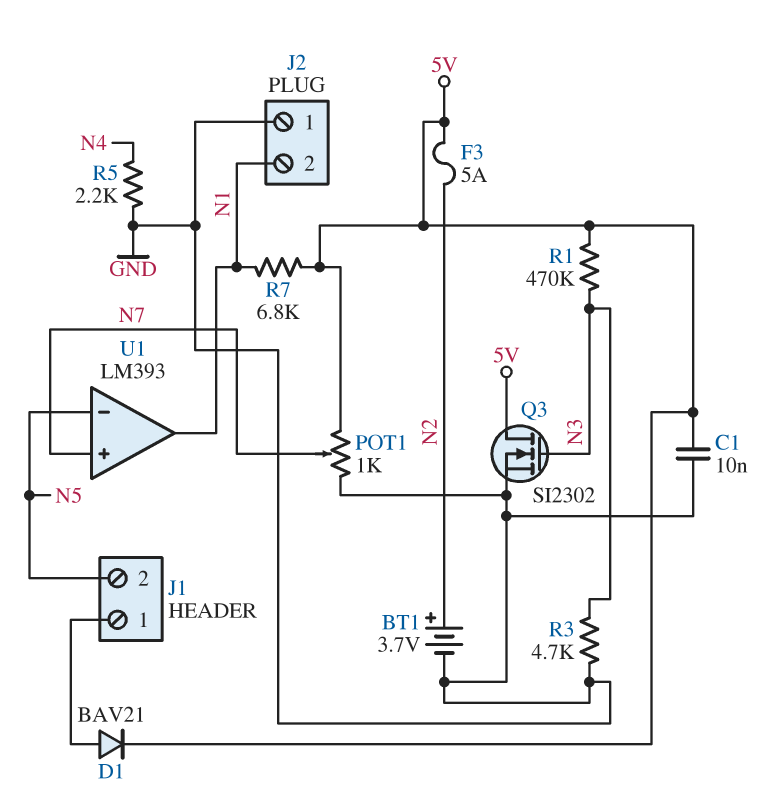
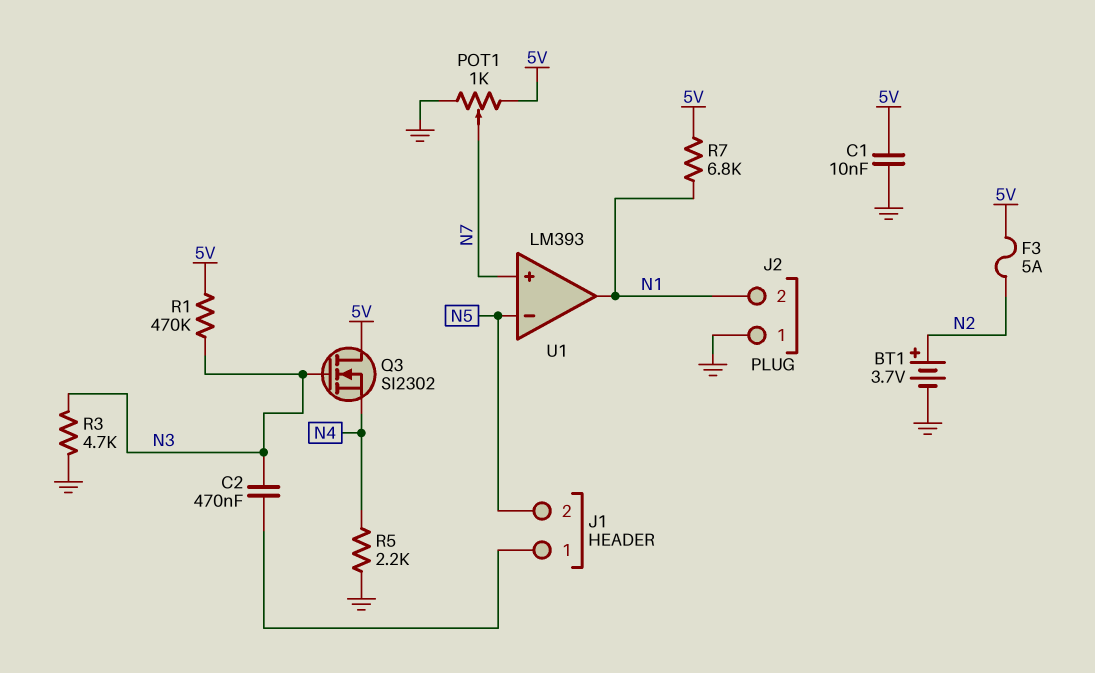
C2: none -> 470nF (J1/1, N3)
D1: diode BAV21 (A J1/1, K 5V) -> none
Q3: NMOS SI2302 (G N3, D 5V, S GND) -> NMOS SI2302 (G N3, D 5V, S N4)

